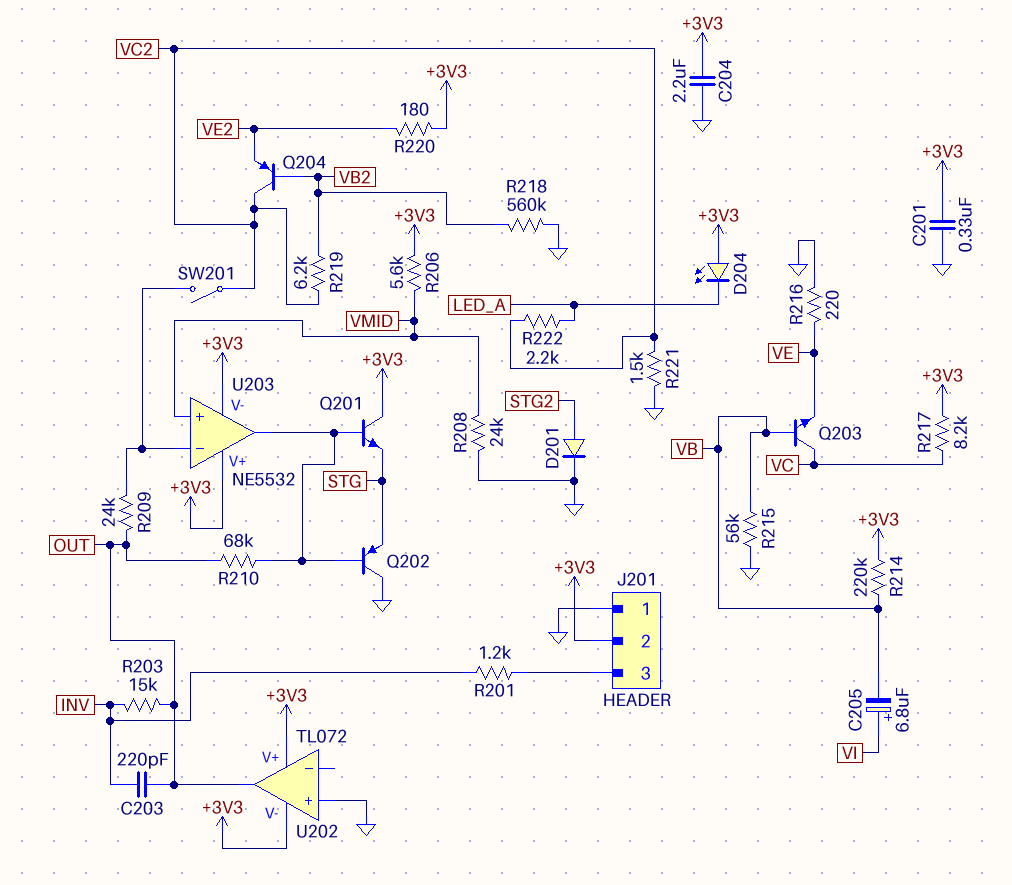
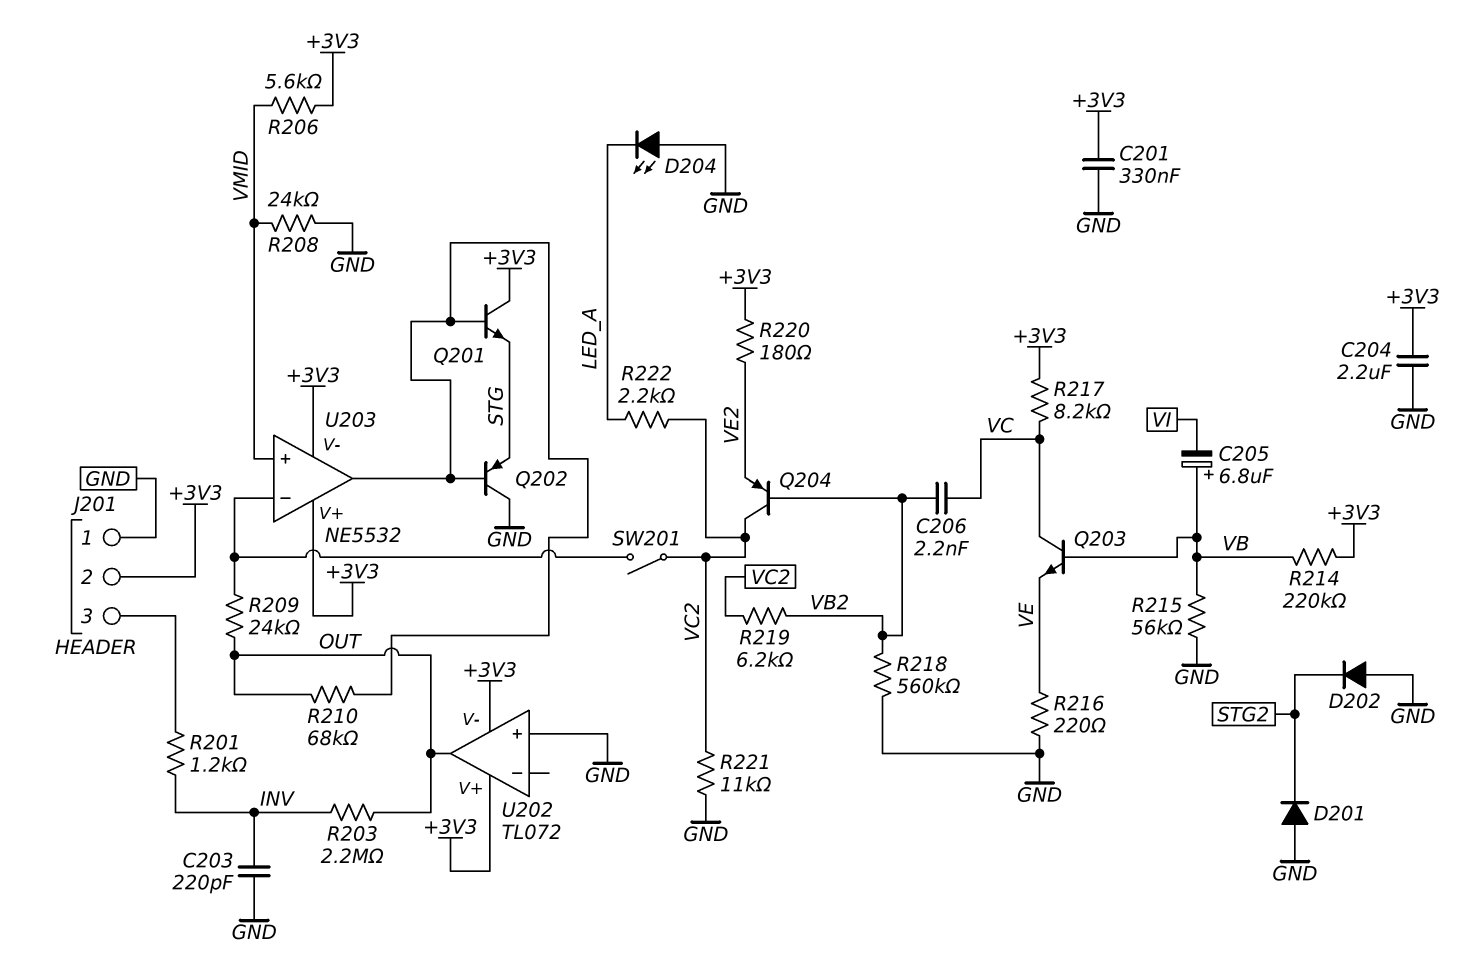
C203: 220pF (INV, OUT) -> 220pF (GND, INV)
C205: 6.8uF (plus VI, minus VB) -> 6.8uF (plus VB, minus VI)
C206: none -> 2.2nF (VB2, VC)
D201: diode (A STG2, K GND) -> diode (A GND, K STG2)
D202: none -> diode (A GND, K STG2)
D204: LED (A +3V3, K LED_A) -> LED (A GND, K LED_A)
R203: 15k (INV, OUT) -> 2.2M (INV, OUT)
R221: 1.5k (GND, VC2) -> 11k (GND, VC2)

